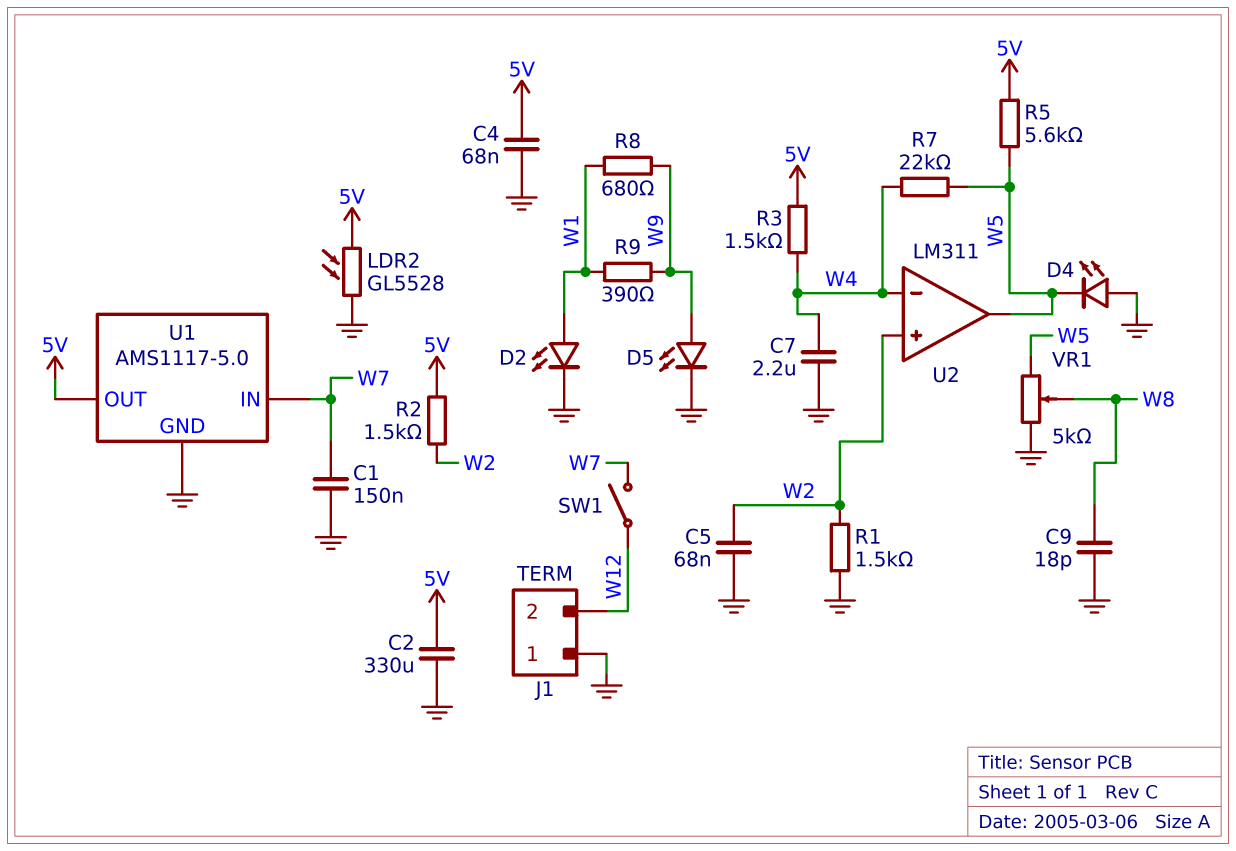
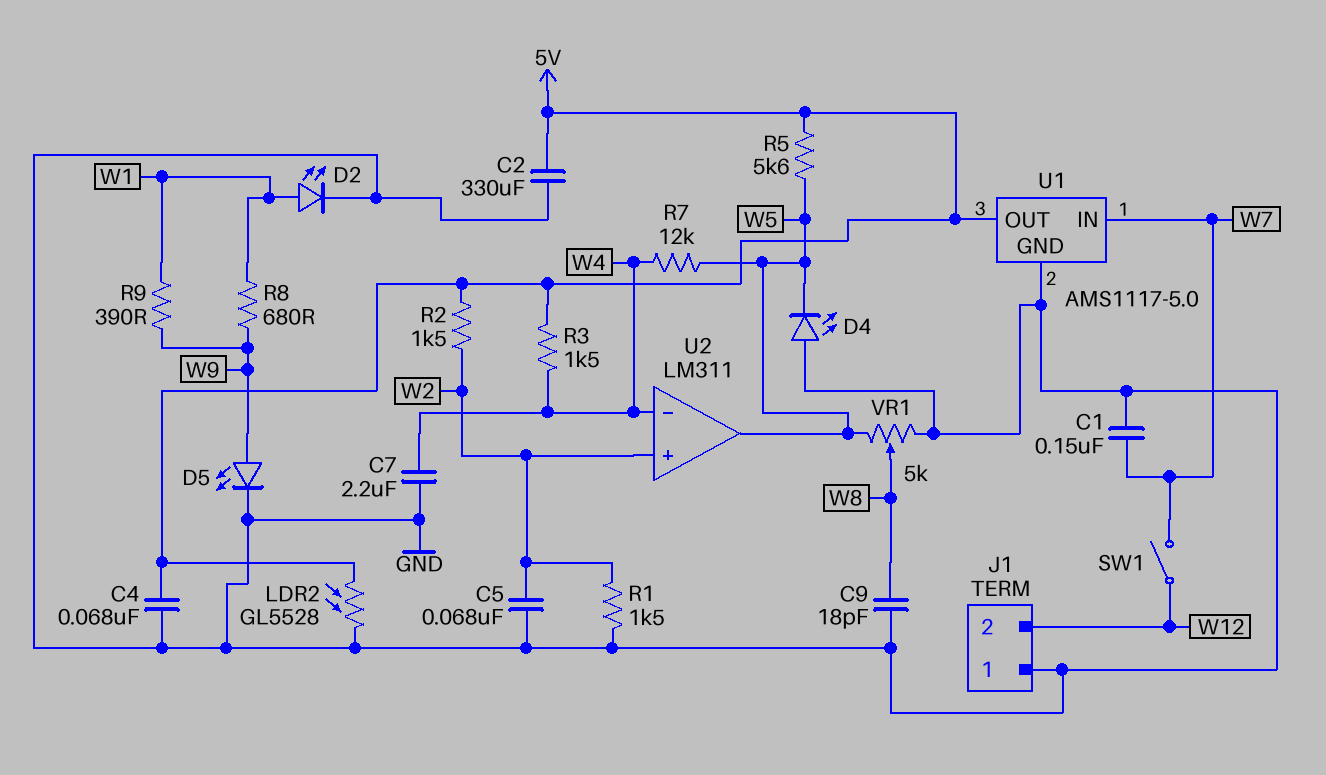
R7: 22k (W4, W5) -> 12k (W4, W5)

